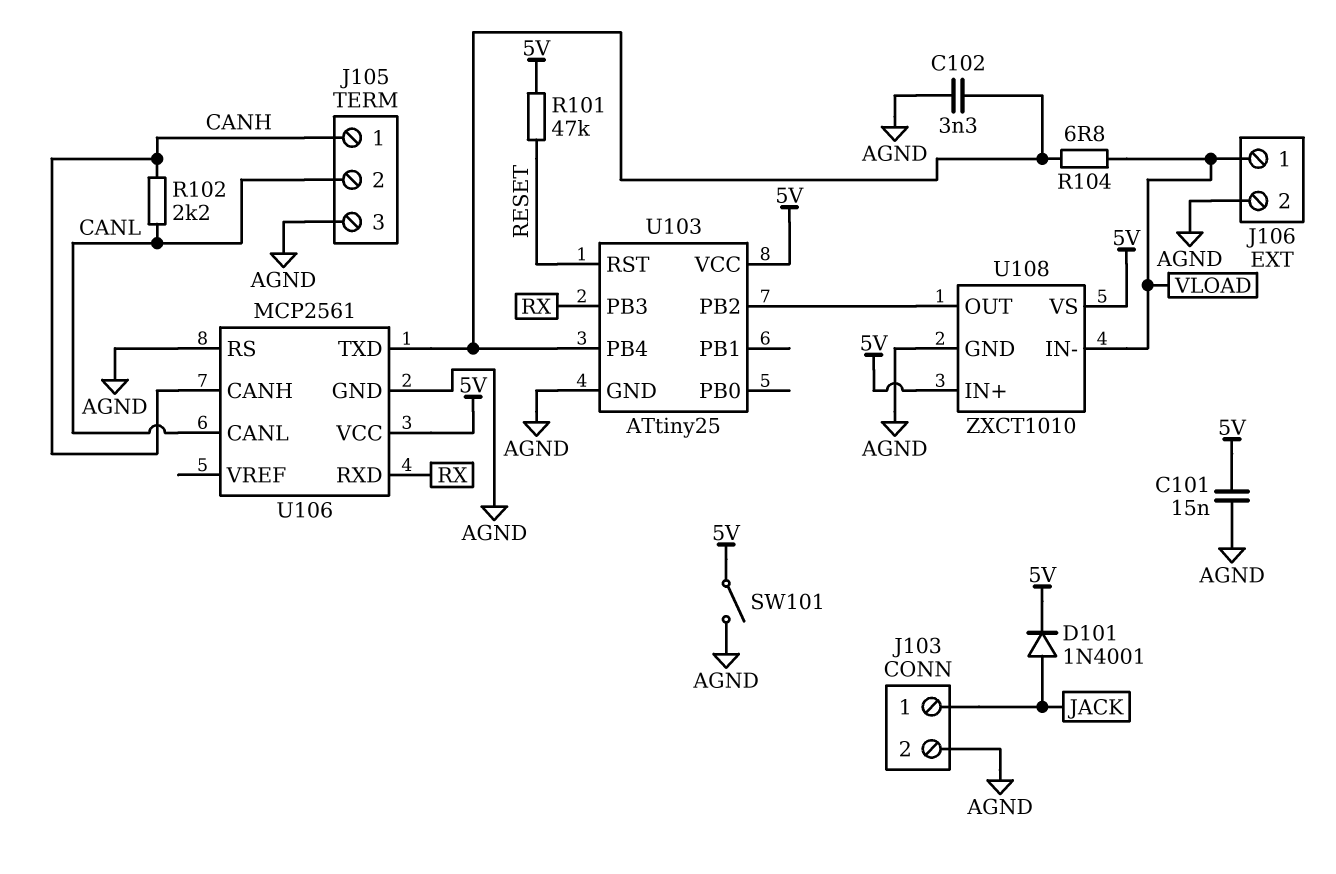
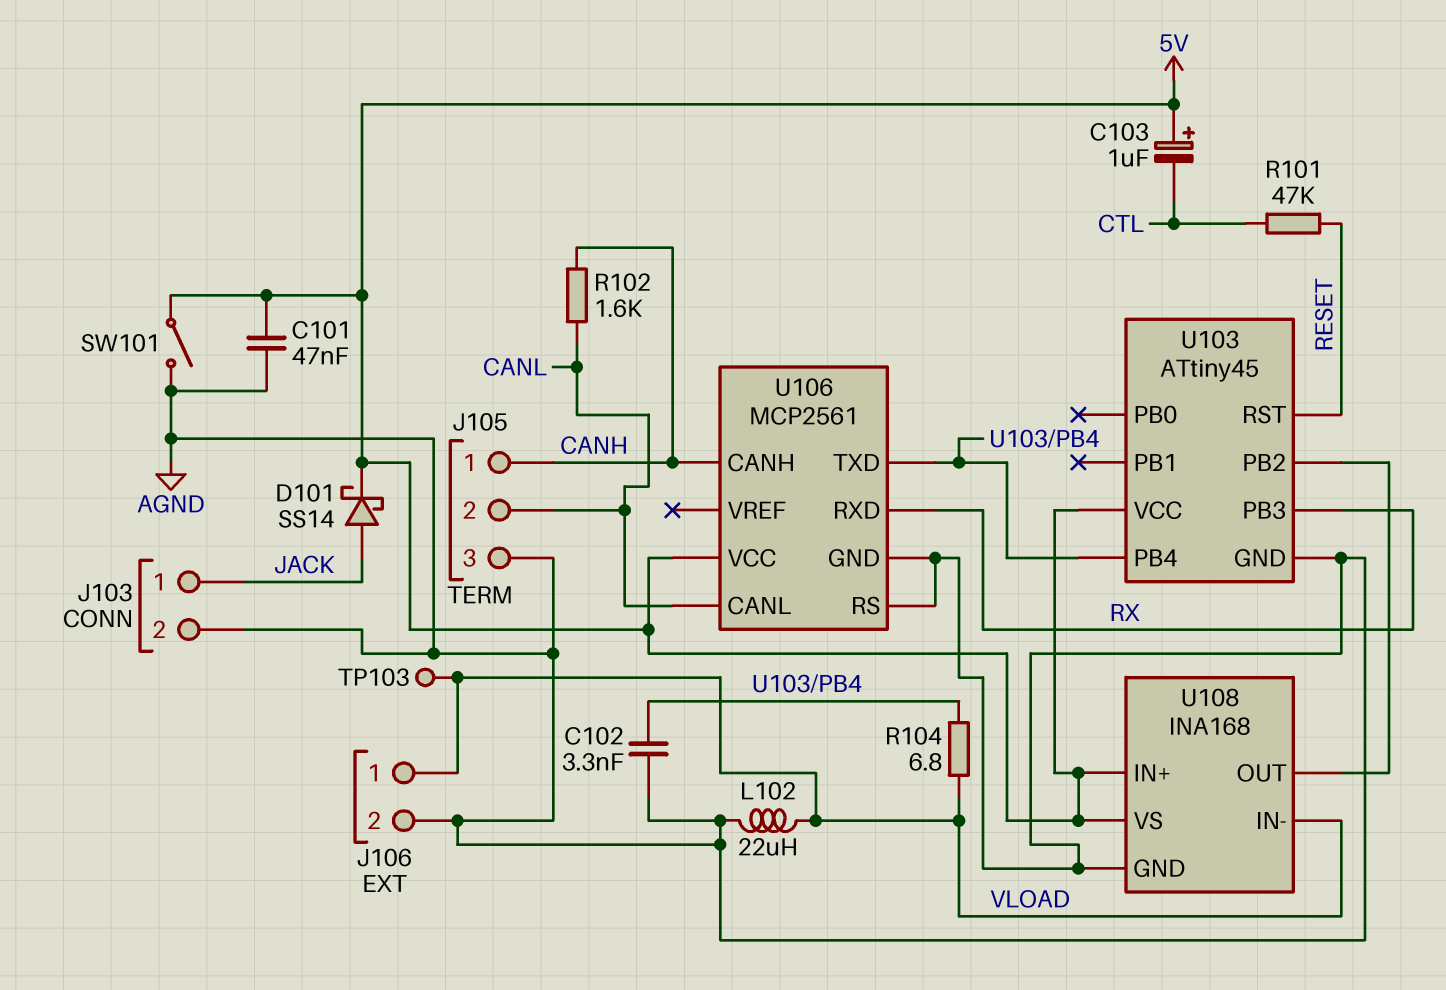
C101: 15nF (5V, AGND) -> 47nF (5V, AGND)
C103: none -> 1uF (plus 5V, minus CTL)
D101: diode 1N4001 (A JACK, K 5V) -> schottky SS14 (A JACK, K 5V)
L102: none -> 22uH (AGND, VLOAD)
R101: 47k (5V, RESET) -> 47k (CTL, RESET)
R102: 2.2k (CANH, CANL) -> 1.6k (CANH, CANL)
TP103: none -> test point (VLOAD)
U103: ATtiny25 -> ATtiny45
U108: ZXCT1010 -> INA168

